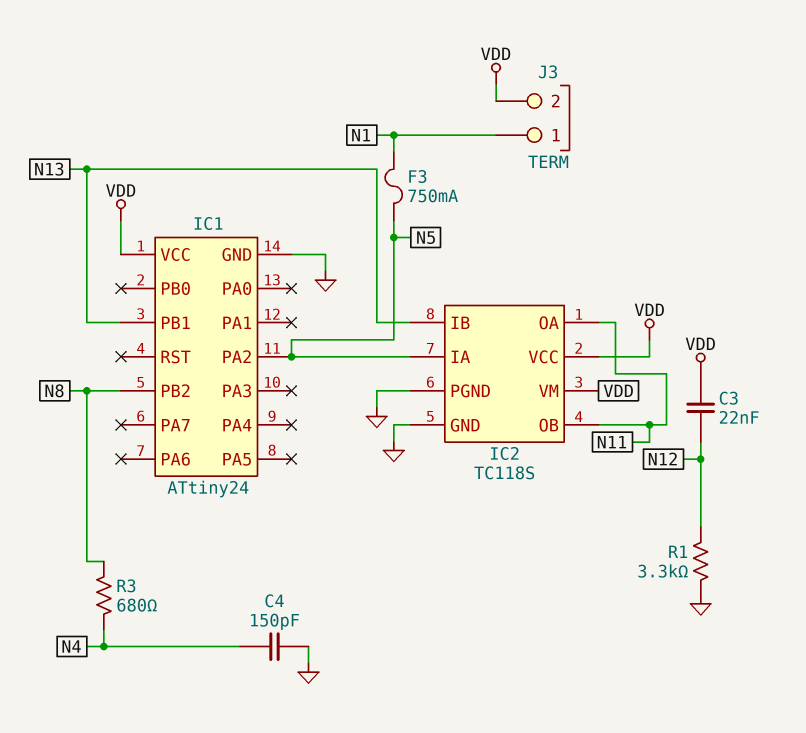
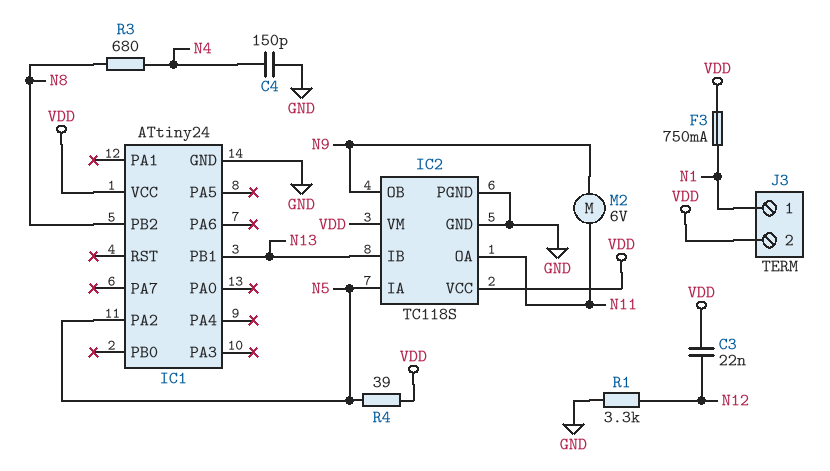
F3: 750mA (N1, N5) -> 750mA (N1, VDD)
IC2 pin OB: N11 -> N9
M2: none -> motor 6V (N9, N11)
R4: none -> 39 (N5, VDD)

